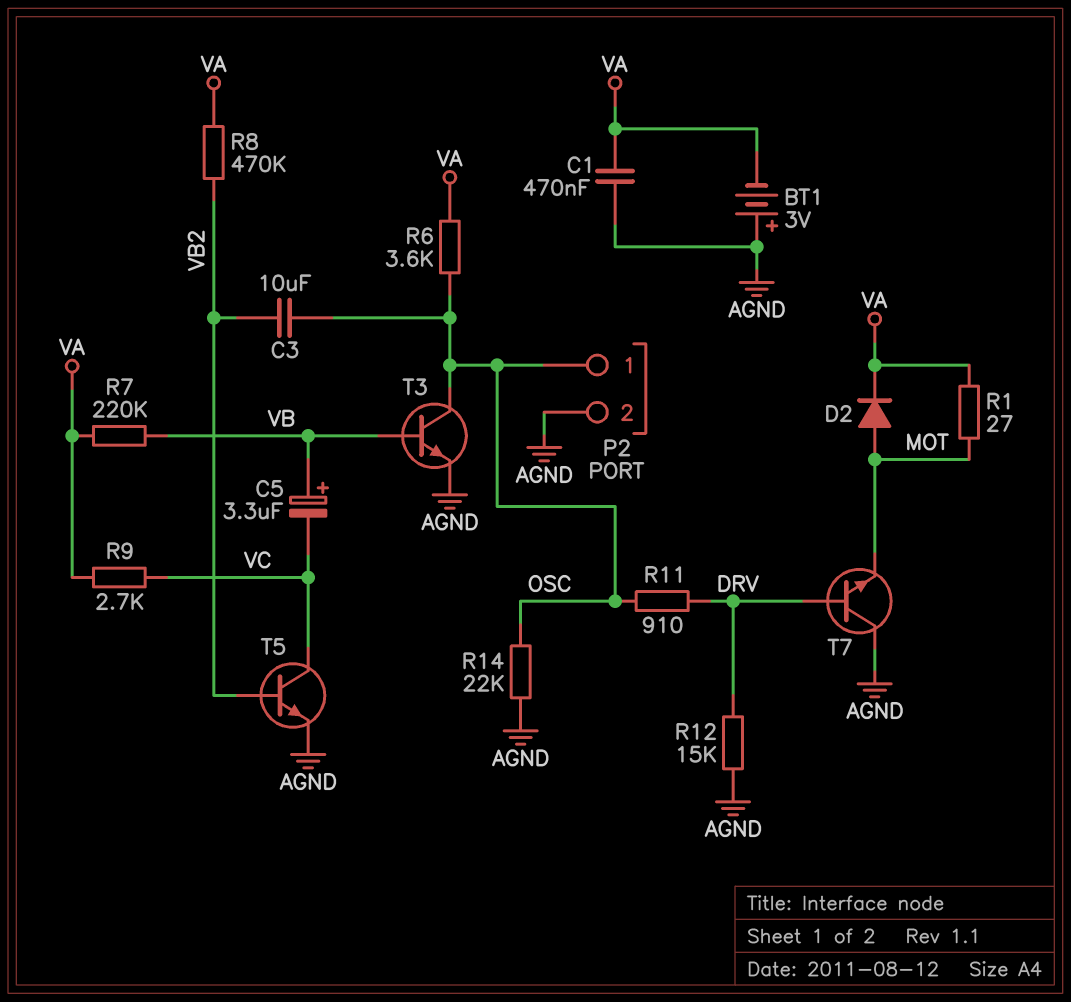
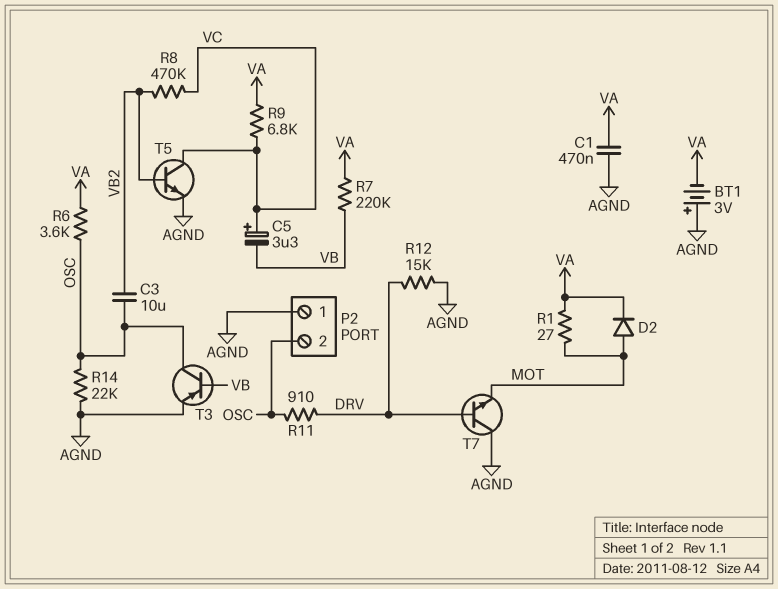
C5: 3.3uF (plus VB, minus VC) -> 3.3uF (plus VC, minus VB)
P2 pin 1: OSC -> AGND
P2 pin 2: AGND -> OSC
R8: 470k (VA, VB2) -> 470k (VB2, VC)
R9: 2.7k (VA, VC) -> 6.8k (VA, VC)
T3: NPN (B VB, C OSC, E AGND) -> PNP (B VB, C OSC, E AGND)

